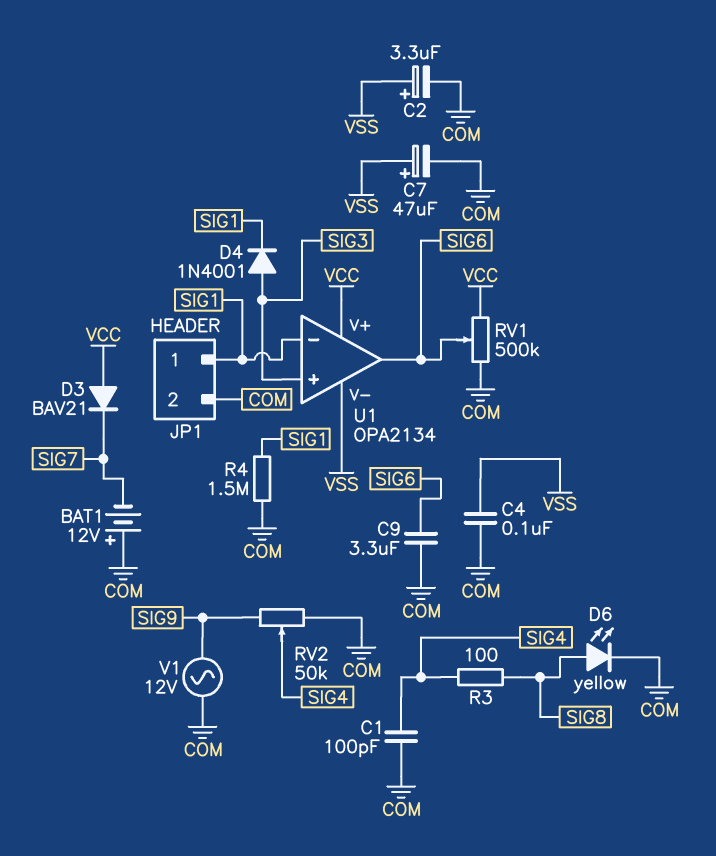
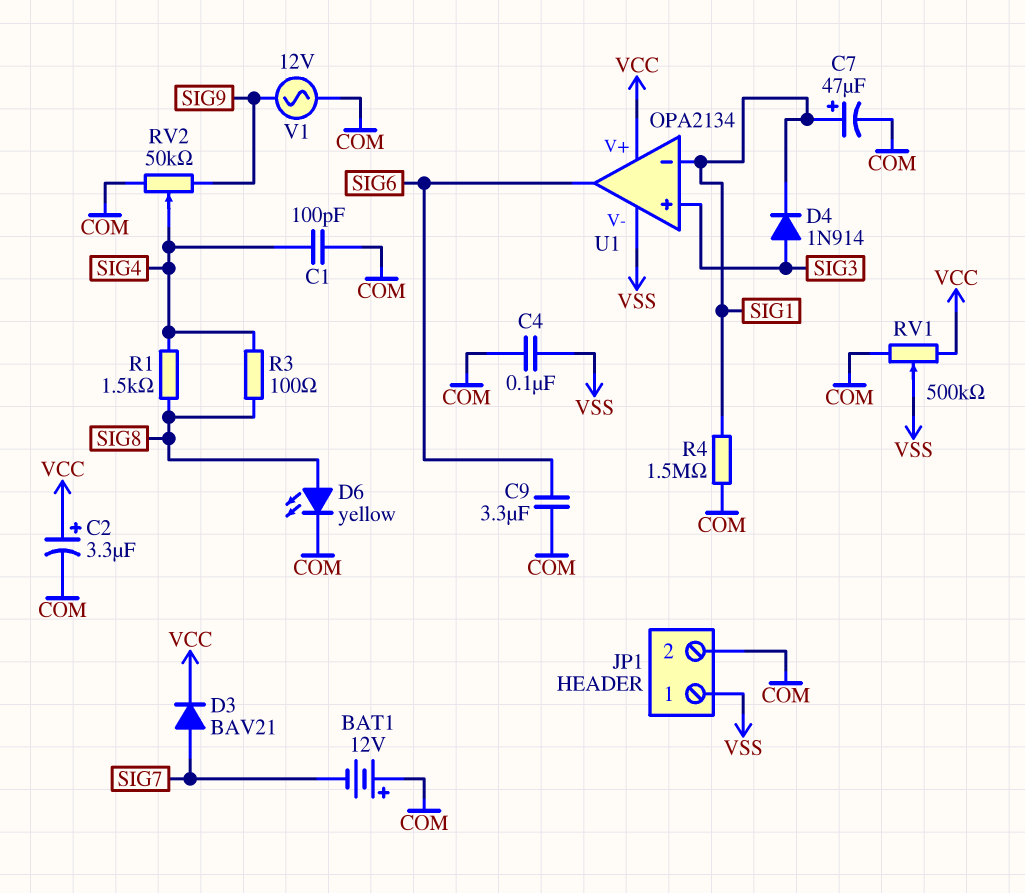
C2: 3.3uF (plus VSS, minus COM) -> 3.3uF (plus VCC, minus COM)
C7: 47uF (plus VSS, minus COM) -> 47uF (plus SIG1, minus COM)
D3: diode BAV21 (A VCC, K SIG7) -> diode BAV21 (A SIG7, K VCC)
D4: diode 1N4001 (A SIG3, K SIG1) -> diode 1N914 (A SIG3, K SIG1)
JP1 pin 1: SIG1 -> VSS
R1: none -> 1.5k (SIG4, SIG8)
RV1: 500k (COM, VCC, wiper SIG6) -> 500k (COM, VCC, wiper VSS)

